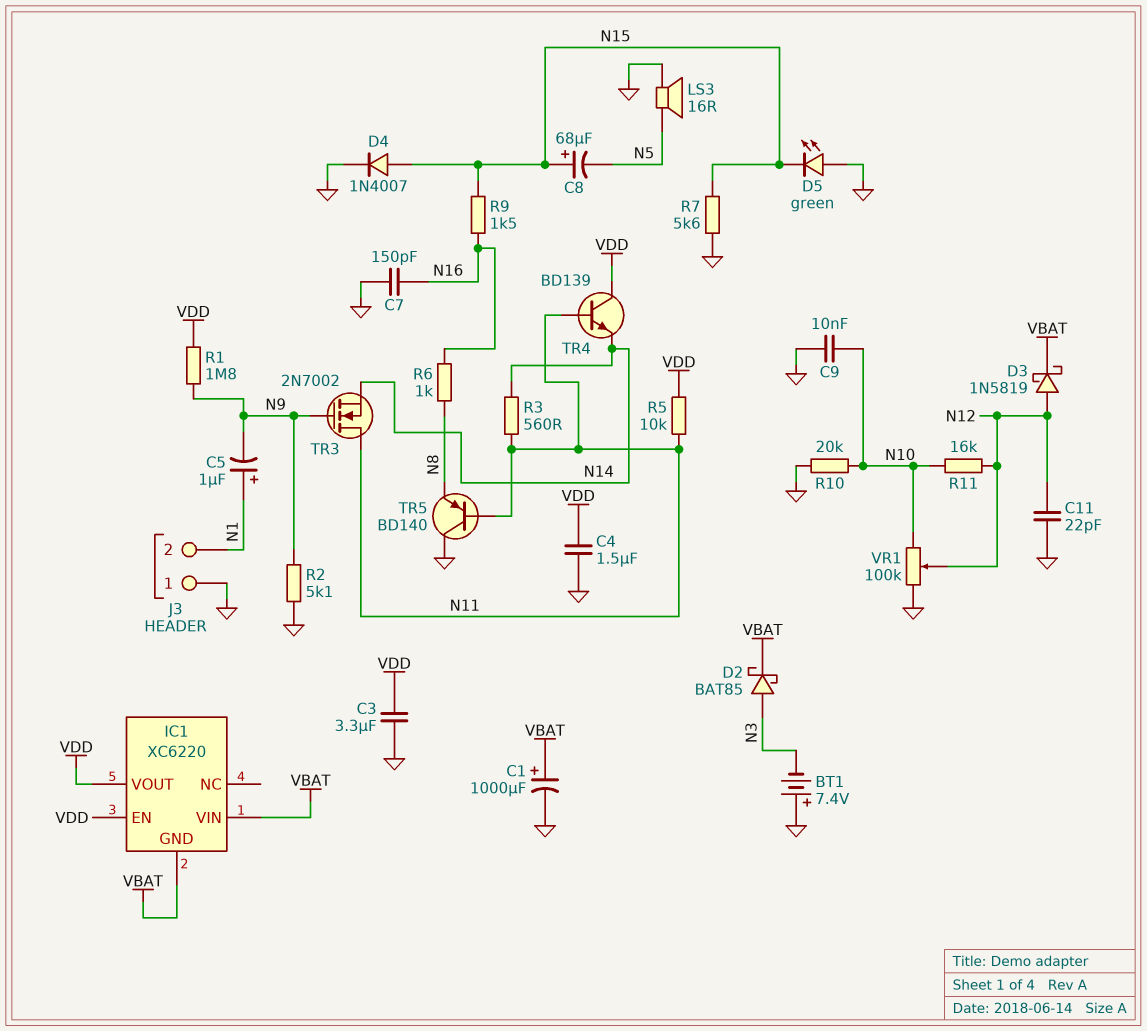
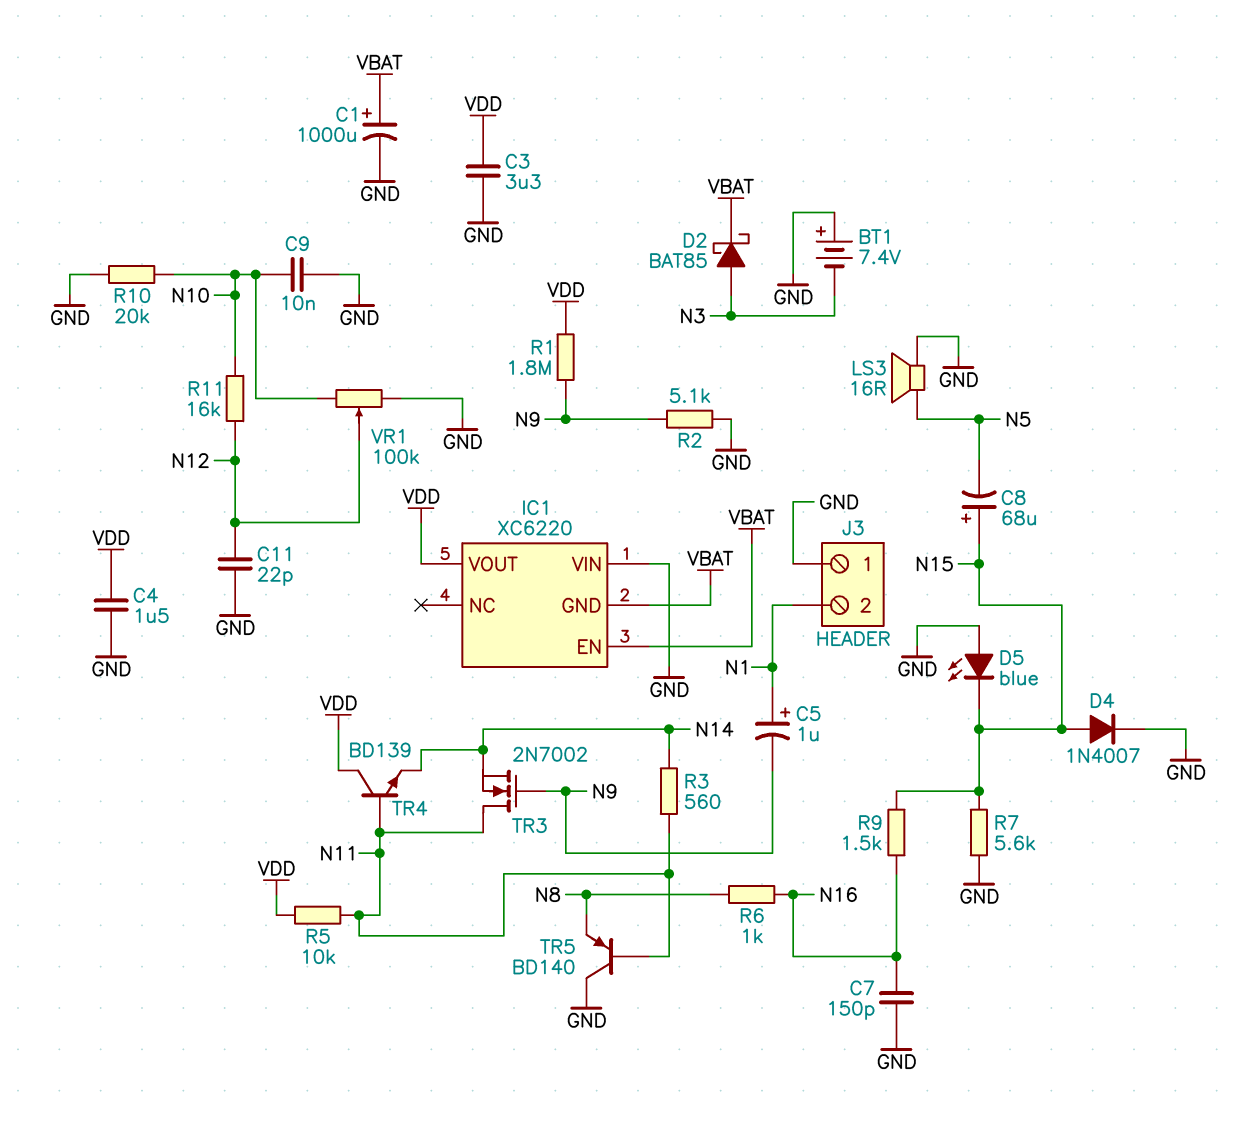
D3: schottky 1N5819 (A N12, K VBAT) -> none
D5: LED green (A GND, K N15) -> LED blue (A GND, K N15)
IC1 pin EN: VDD -> VBAT
IC1 pin VIN: VBAT -> GND

